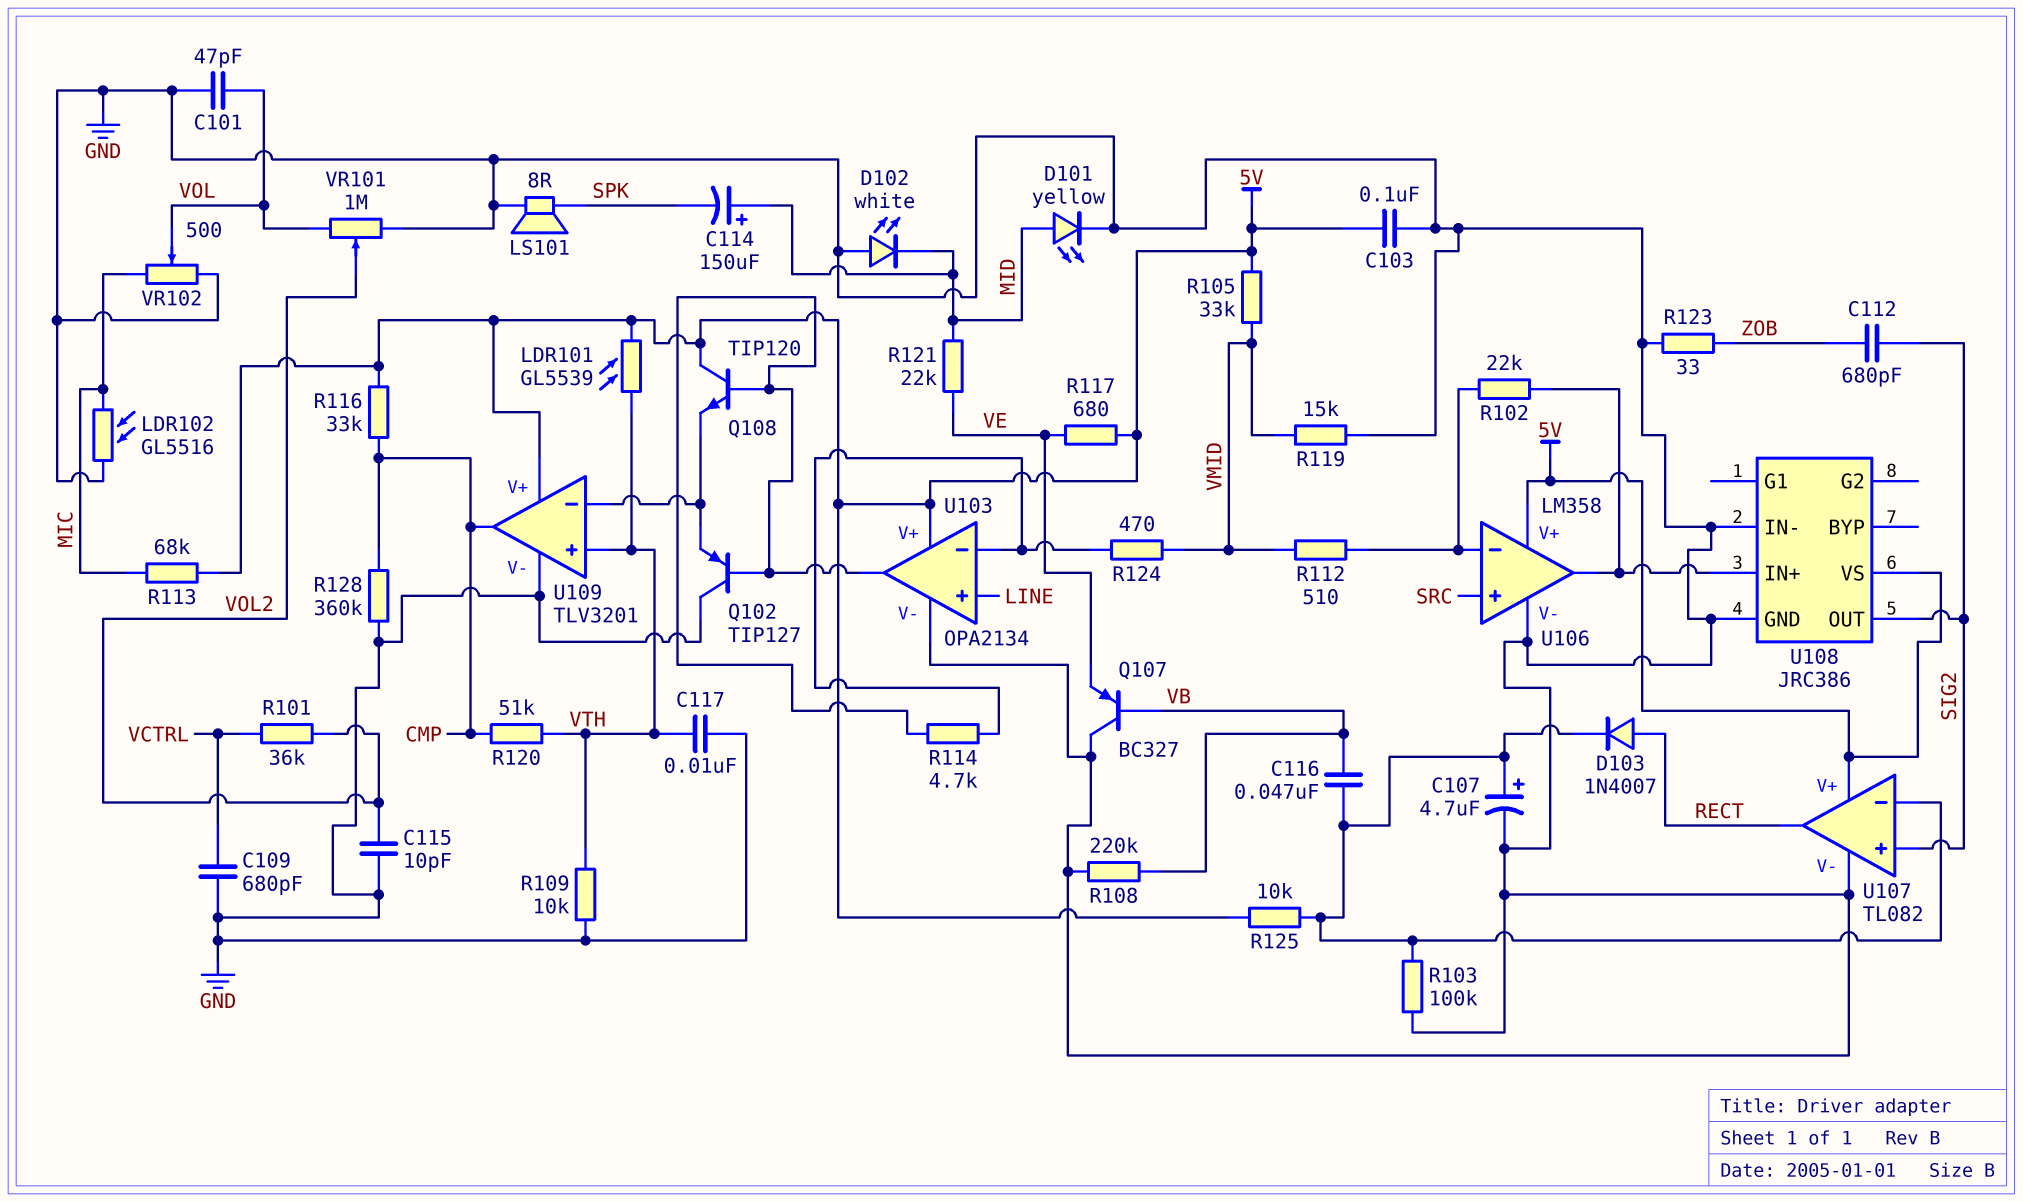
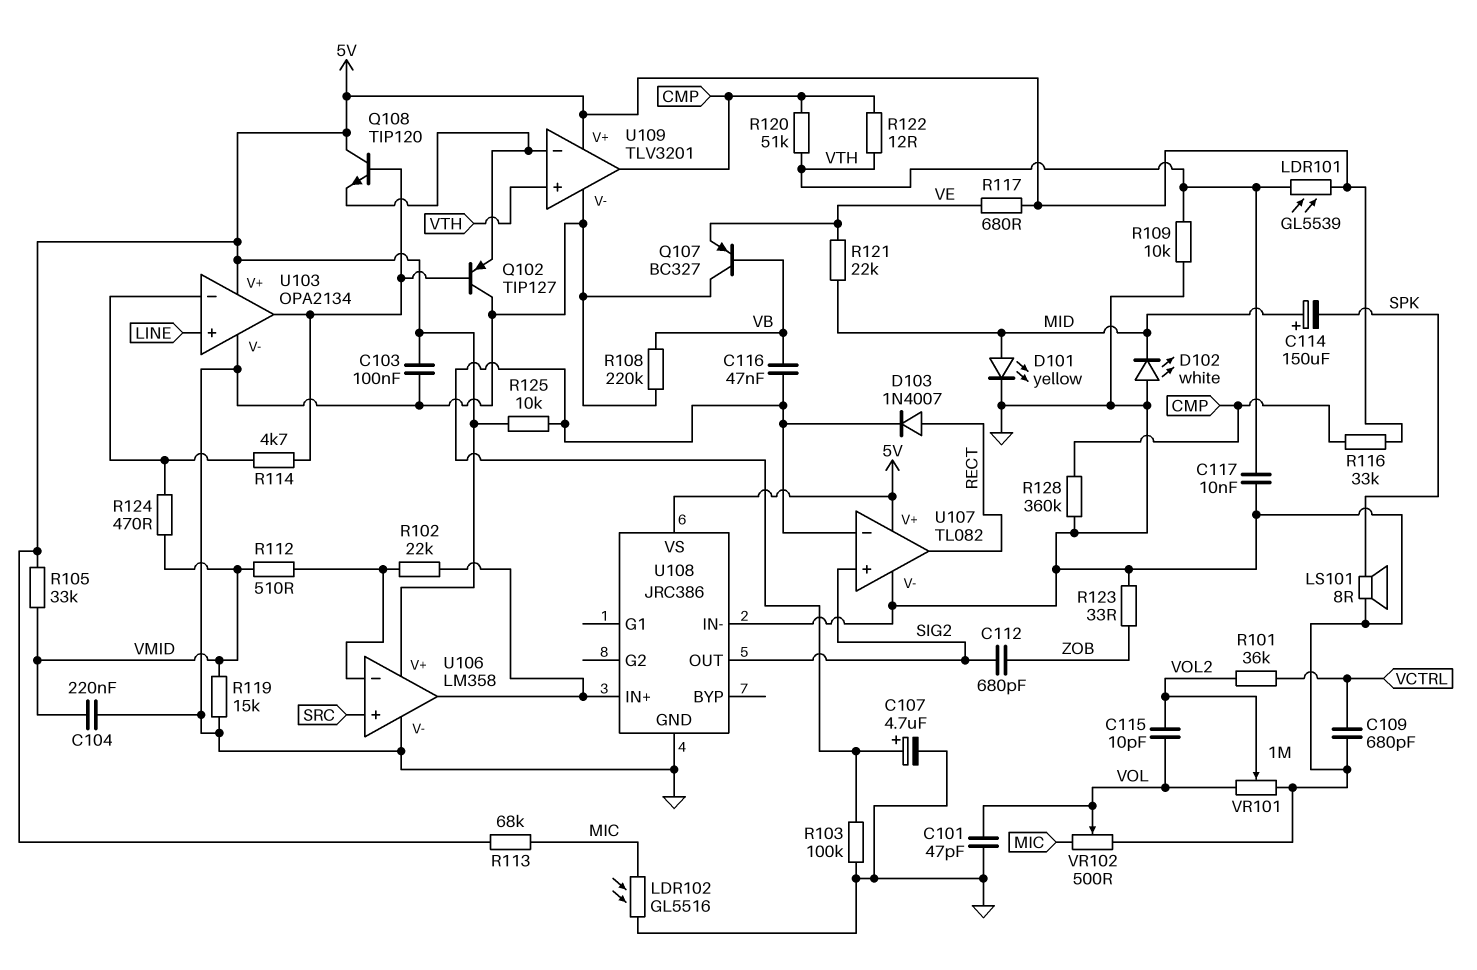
C104: none -> 220nF (GND, VMID)
C115: 10pF (GND, VOL2) -> 10pF (VOL, VOL2)
R122: none -> 12 (CMP, VTH)

